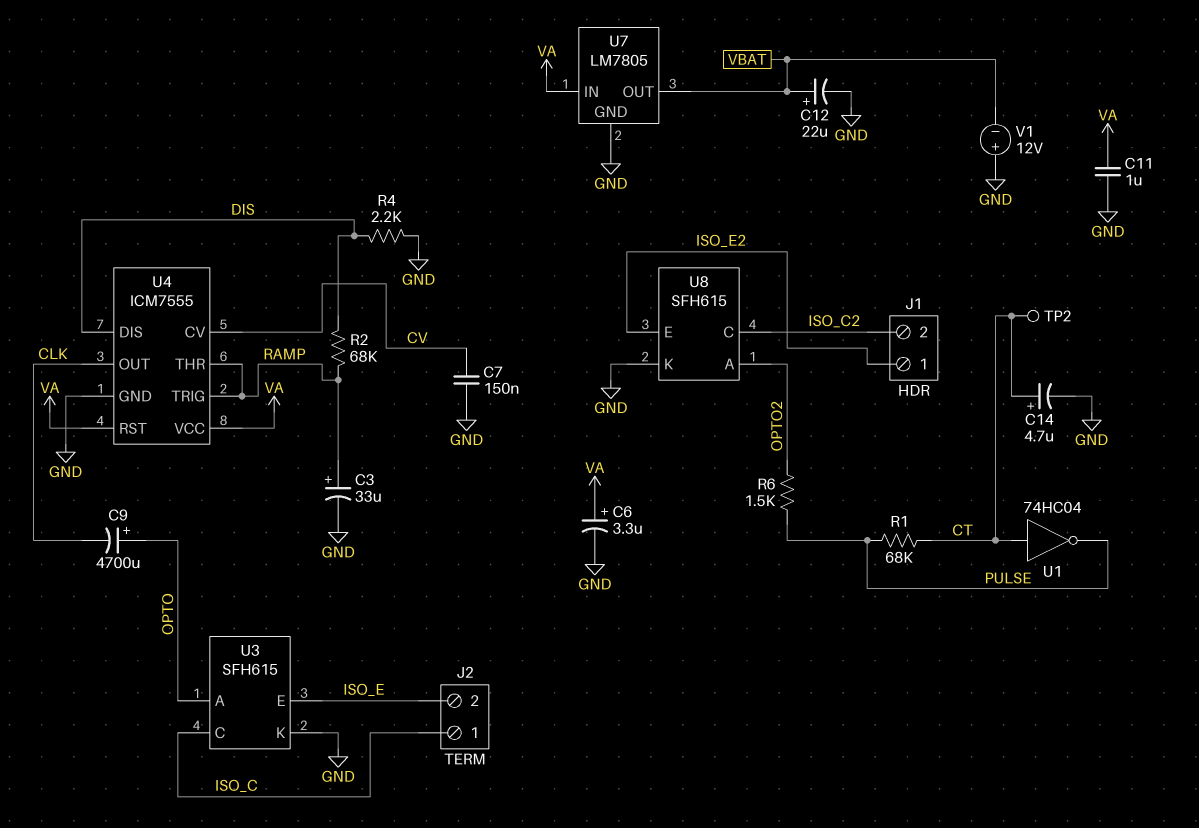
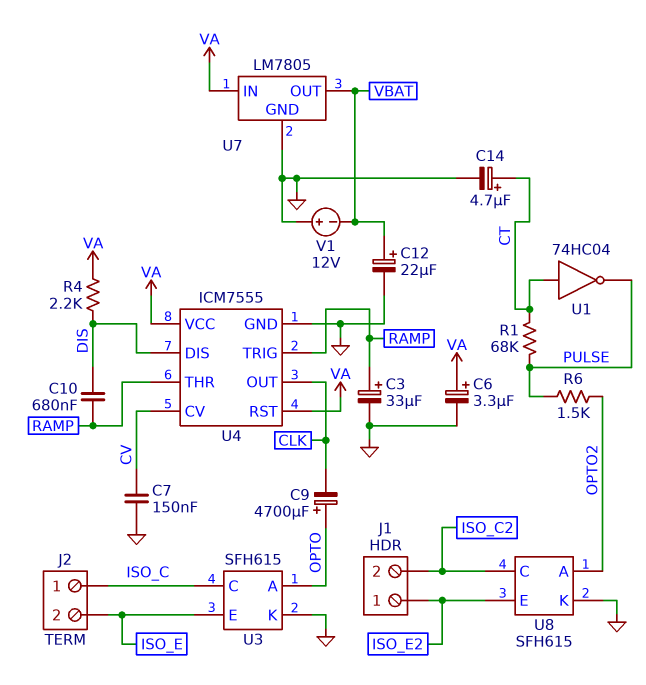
C10: none -> 680nF (DIS, RAMP)
C11: 1uF (GND, VA) -> none
R2: 68k (DIS, RAMP) -> none
R4: 2.2k (DIS, GND) -> 2.2k (DIS, VA)
TP2: test point (CT) -> none

